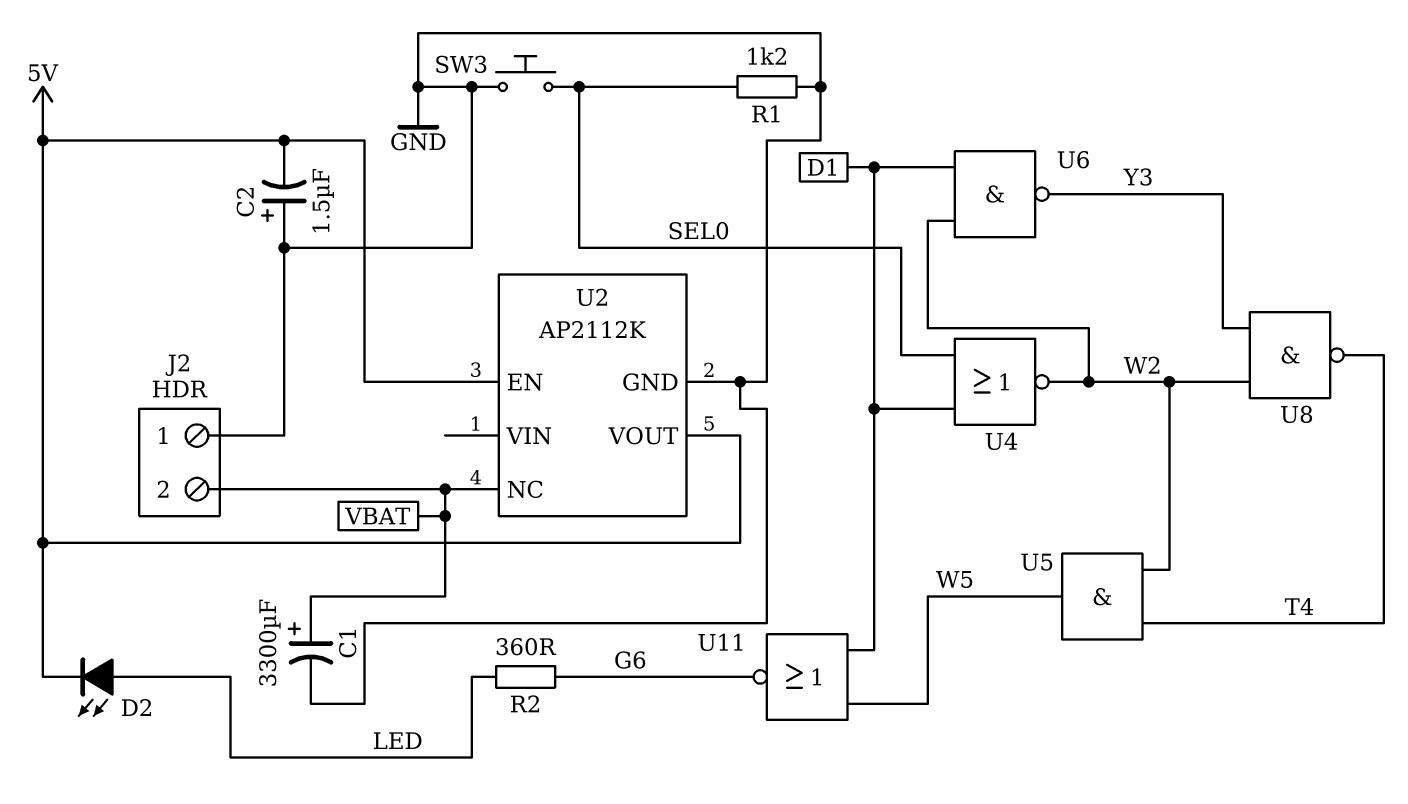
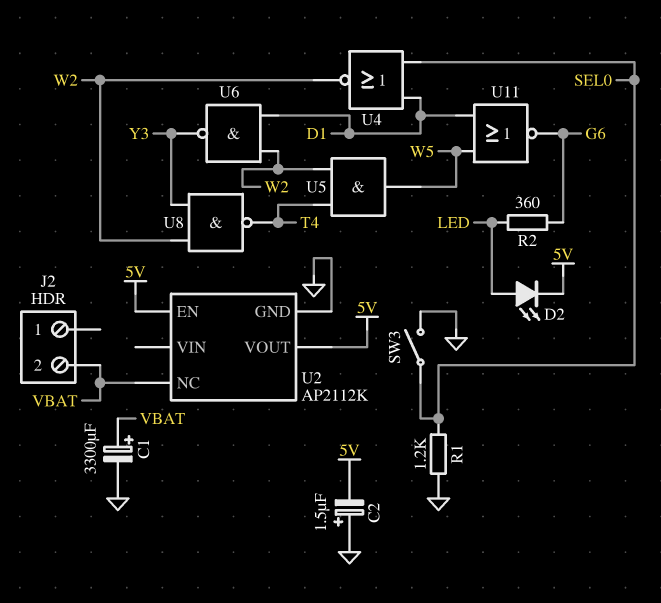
J2 pin 1: GND -> none
SW3: button (GND, SEL0) -> switch (GND, SEL0)

